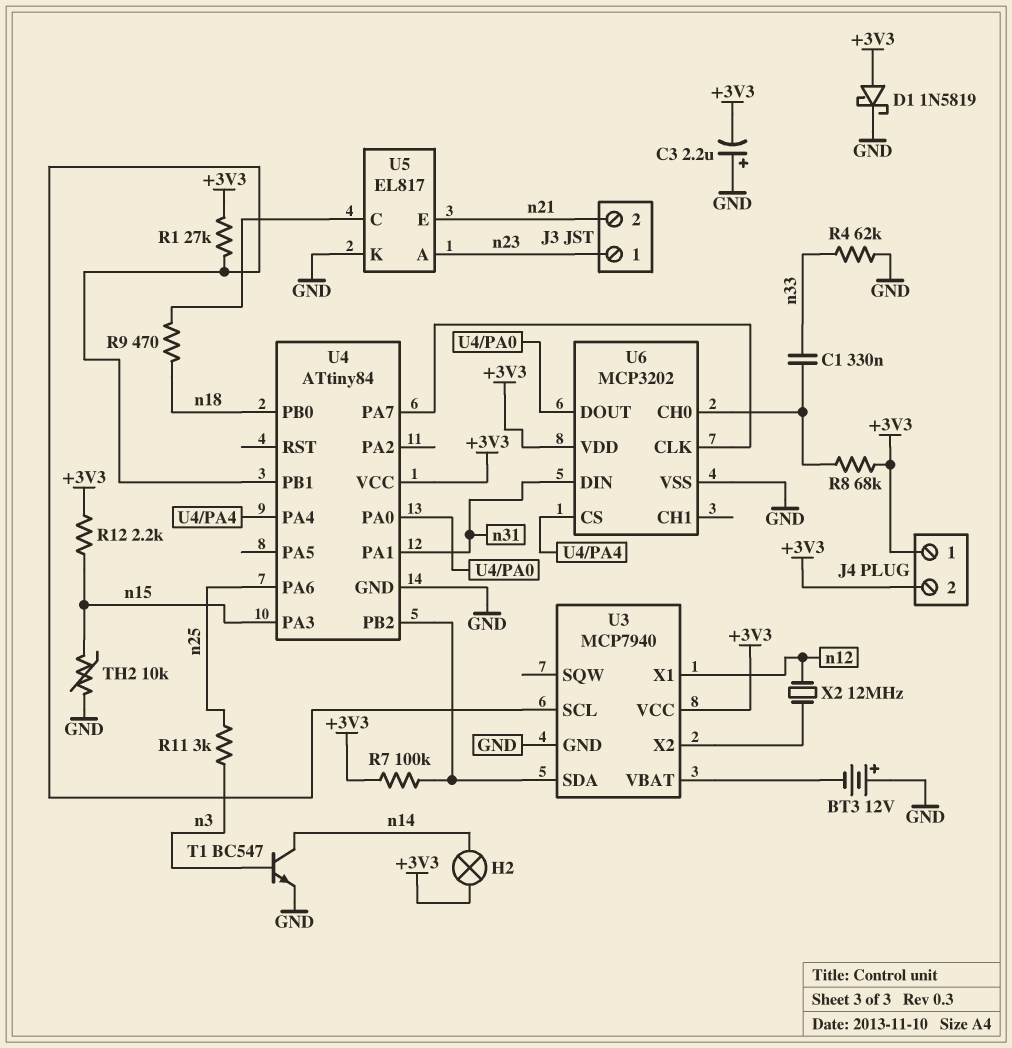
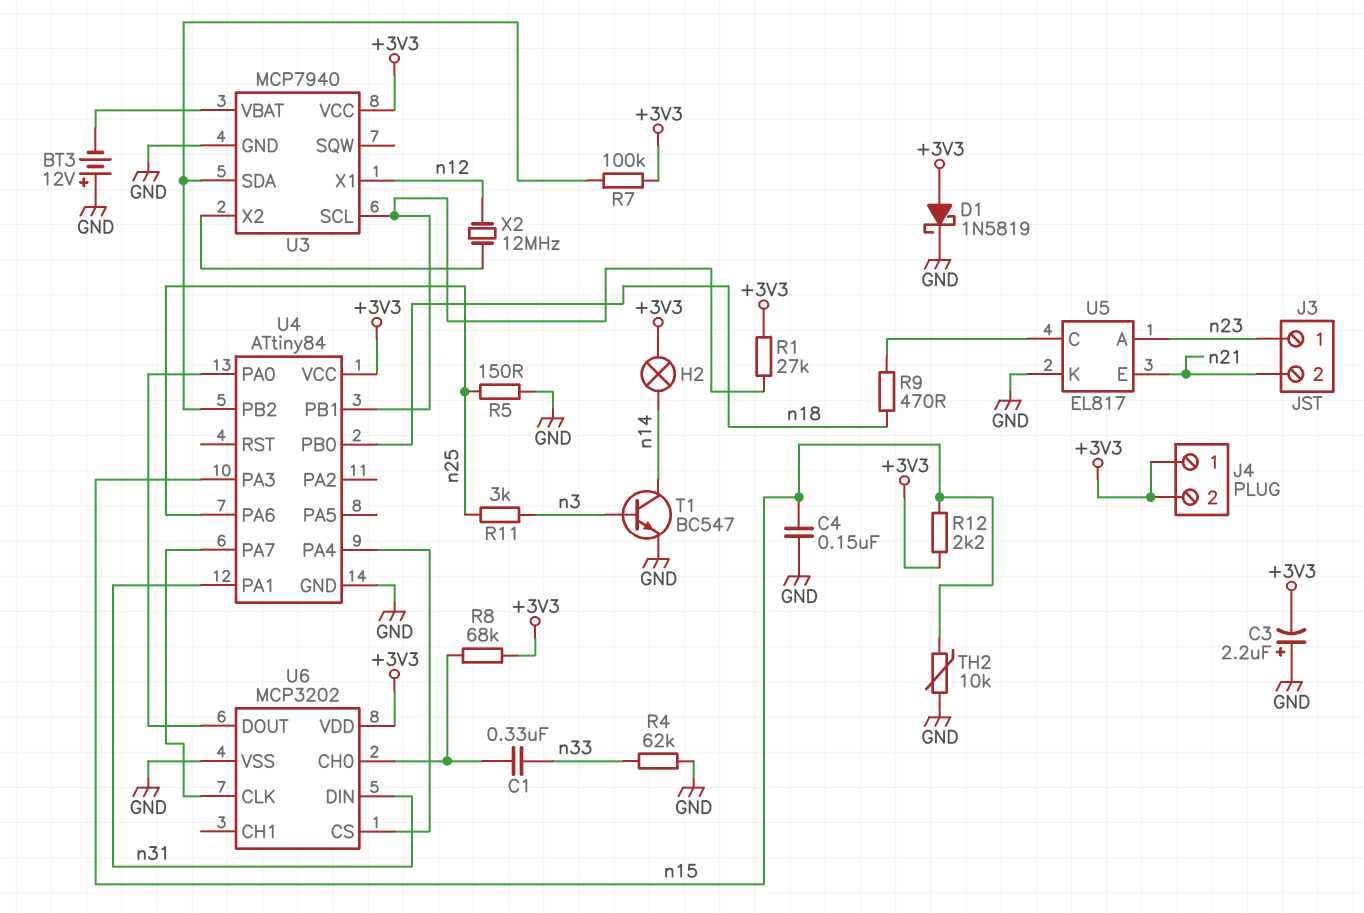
C4: none -> 150nF (GND, n15)
R5: none -> 150 (GND, n25)

